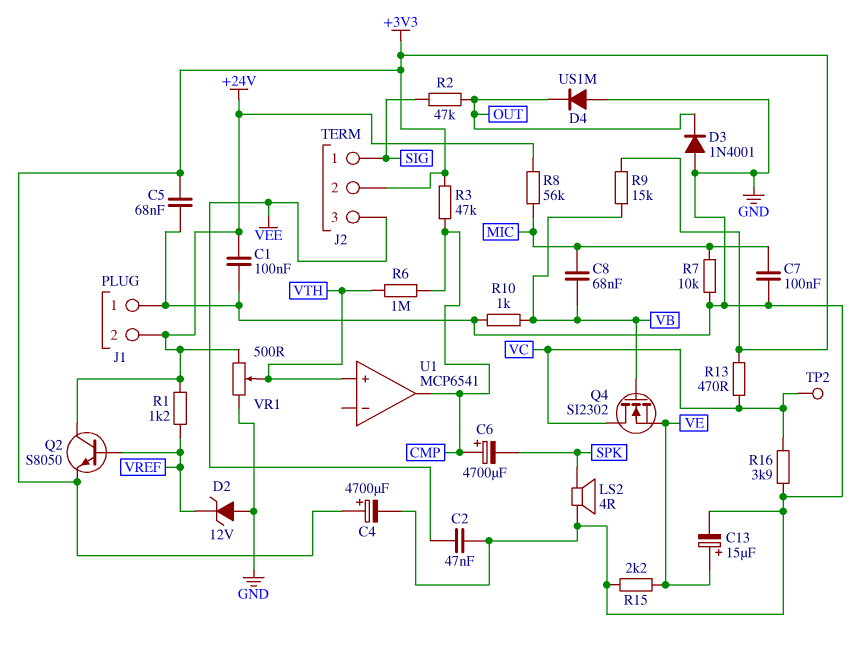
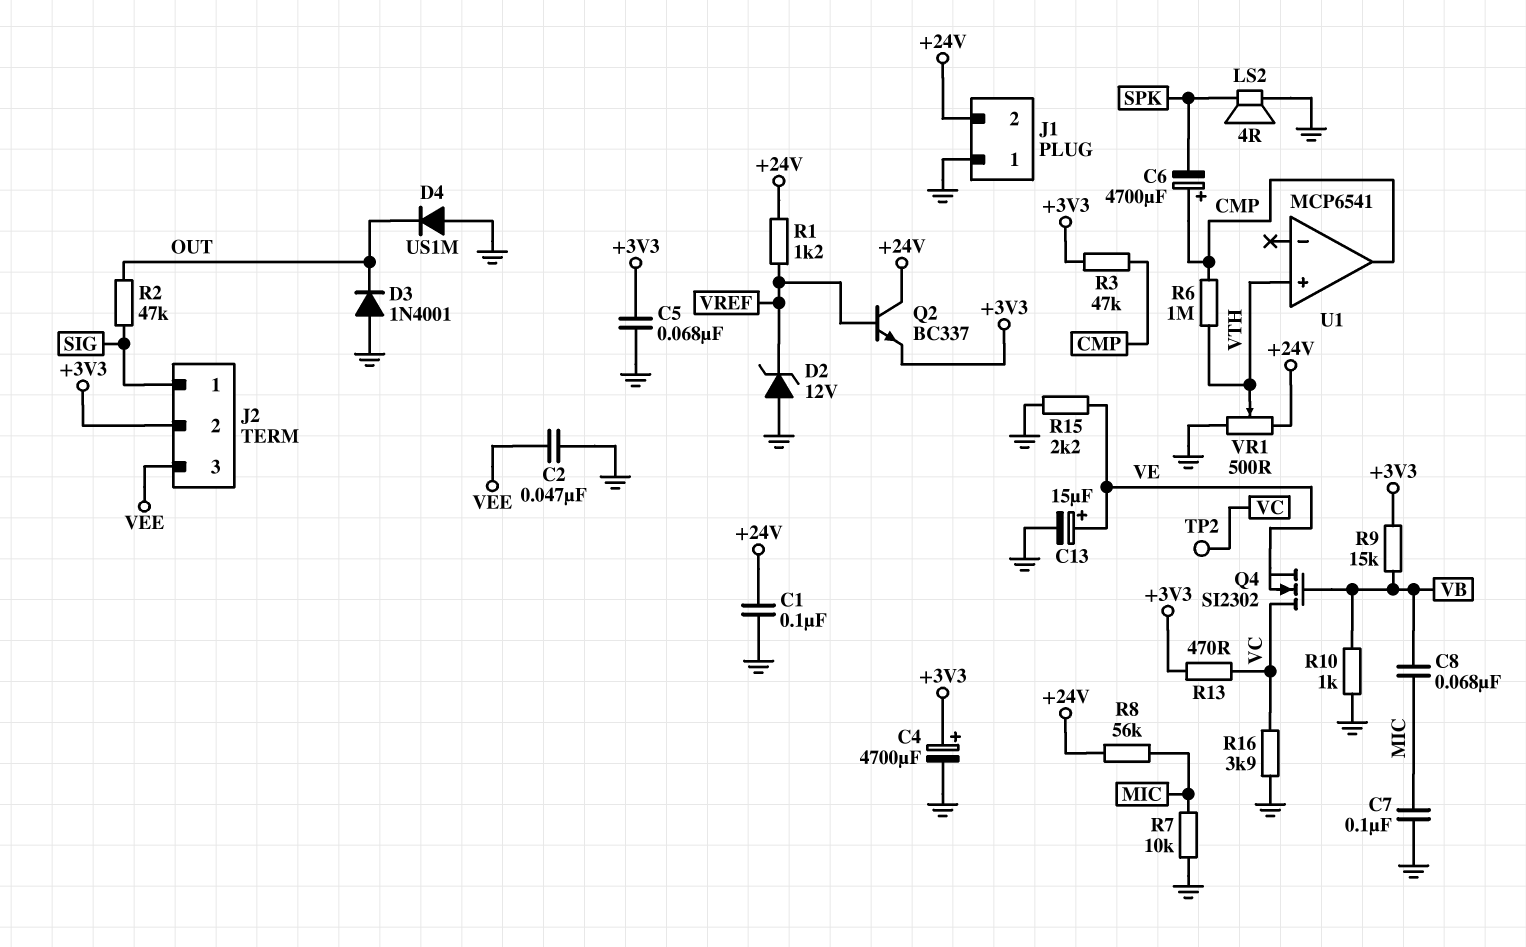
Q2: NPN S8050 (B VREF, C +24V, E +3V3) -> NPN BC337 (B VREF, C +24V, E +3V3)

